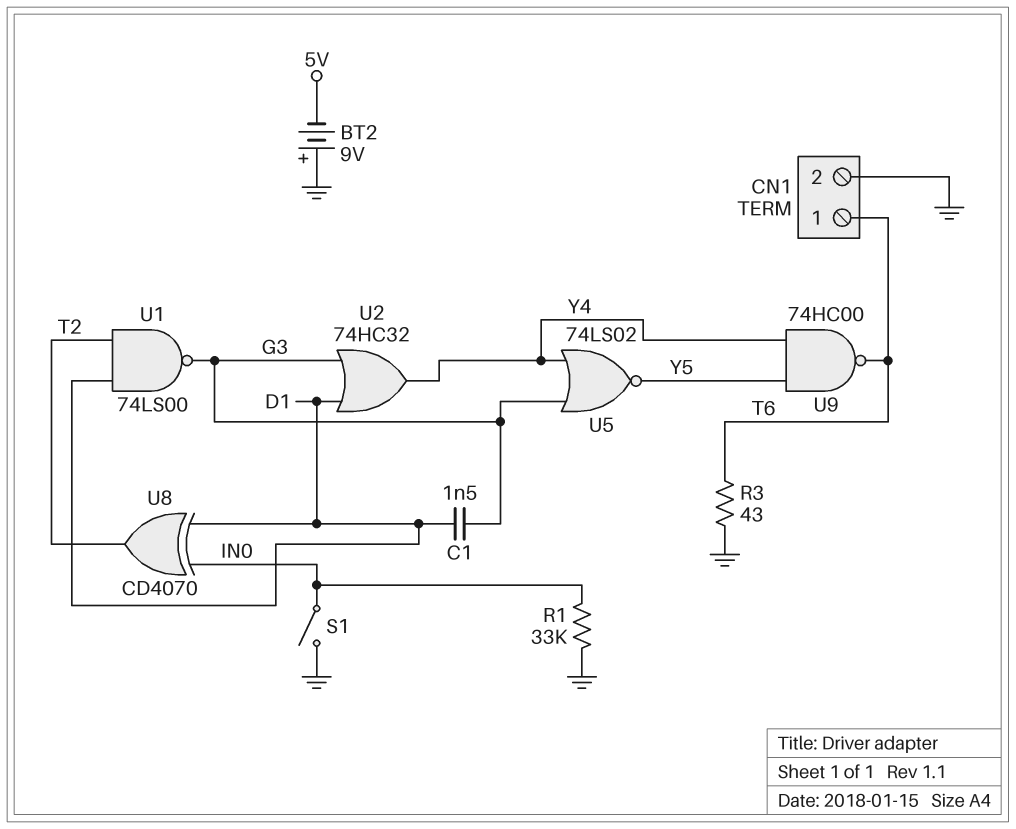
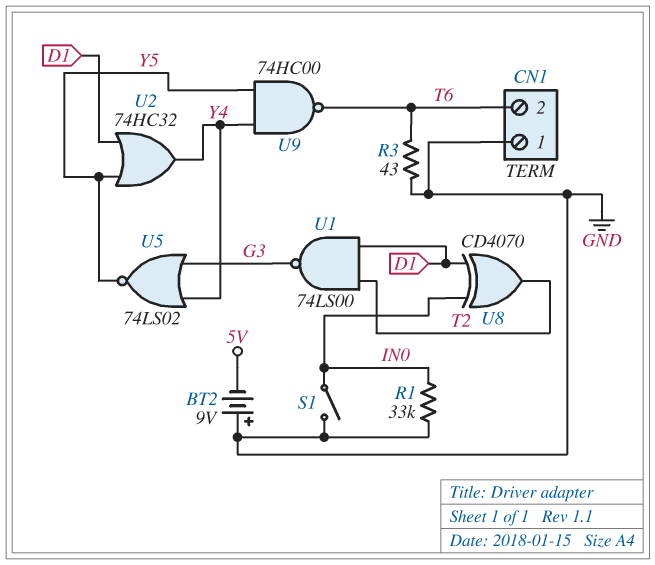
C1: 1.5nF (D1, G3) -> none
CN1 pin 1: T6 -> GND
CN1 pin 2: GND -> T6
U2: OR 74HC32 (in D1, in G3, out Y4) -> OR 74HC32 (in D1, in Y5, out Y4)

